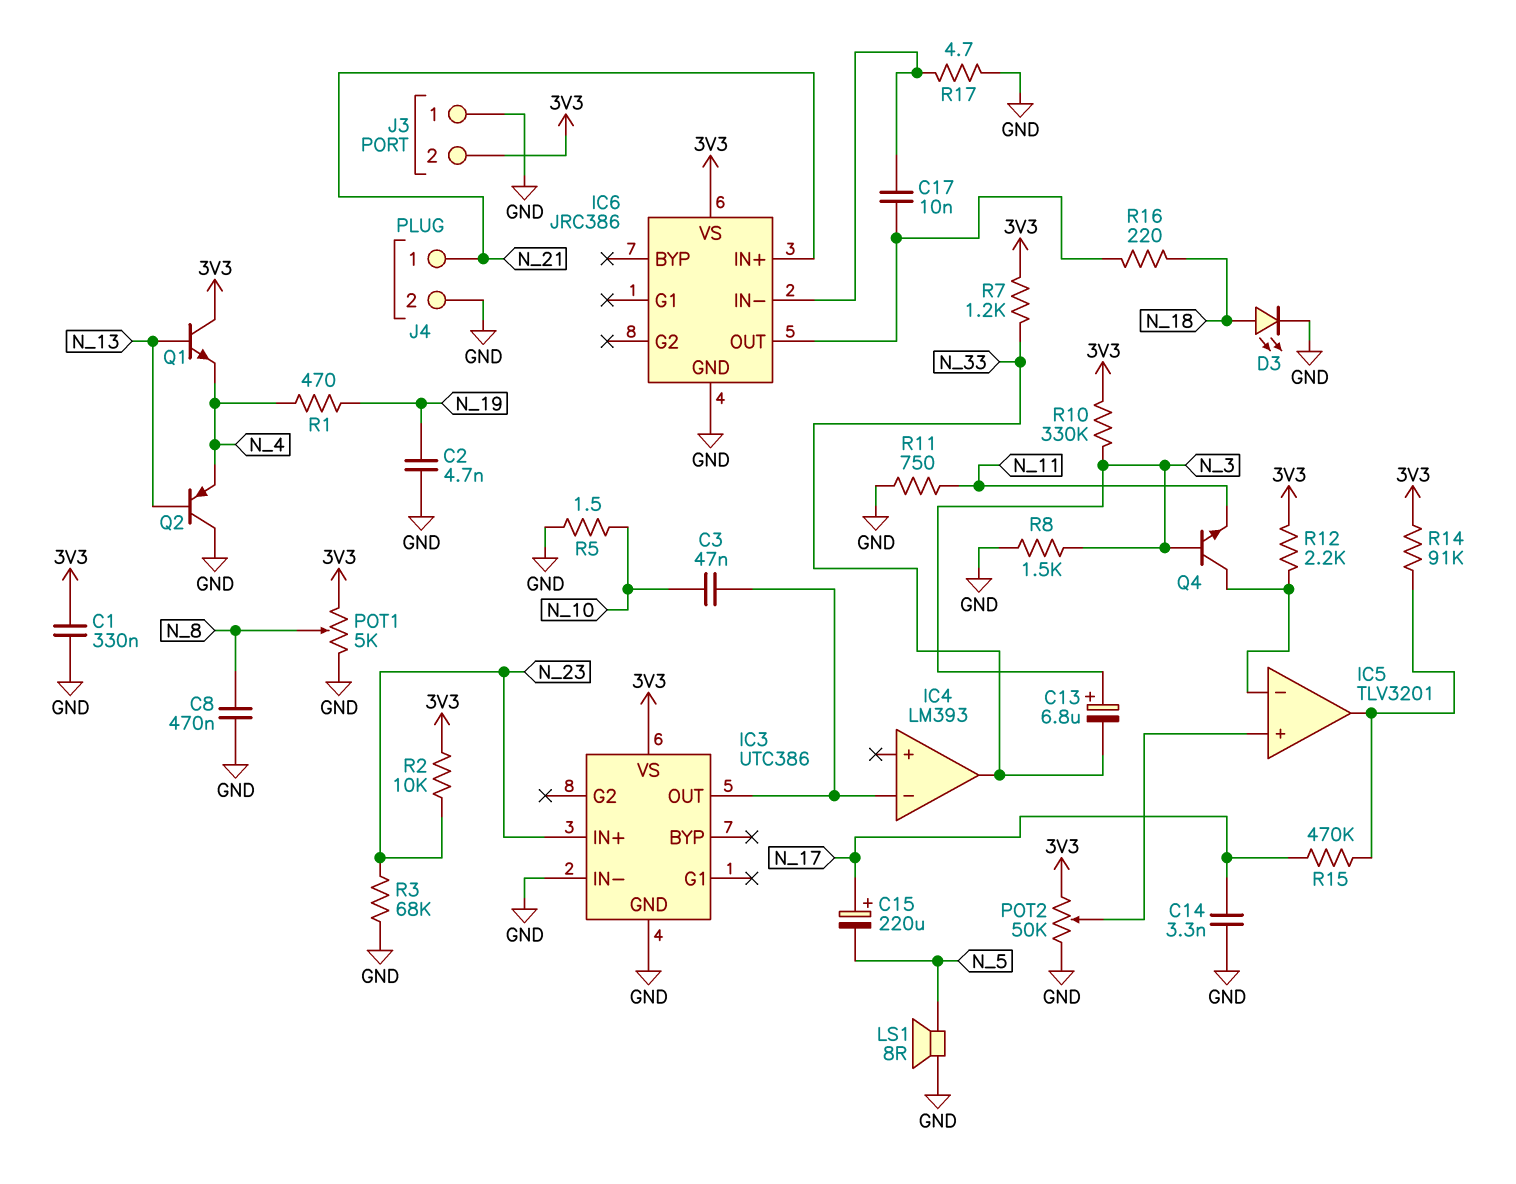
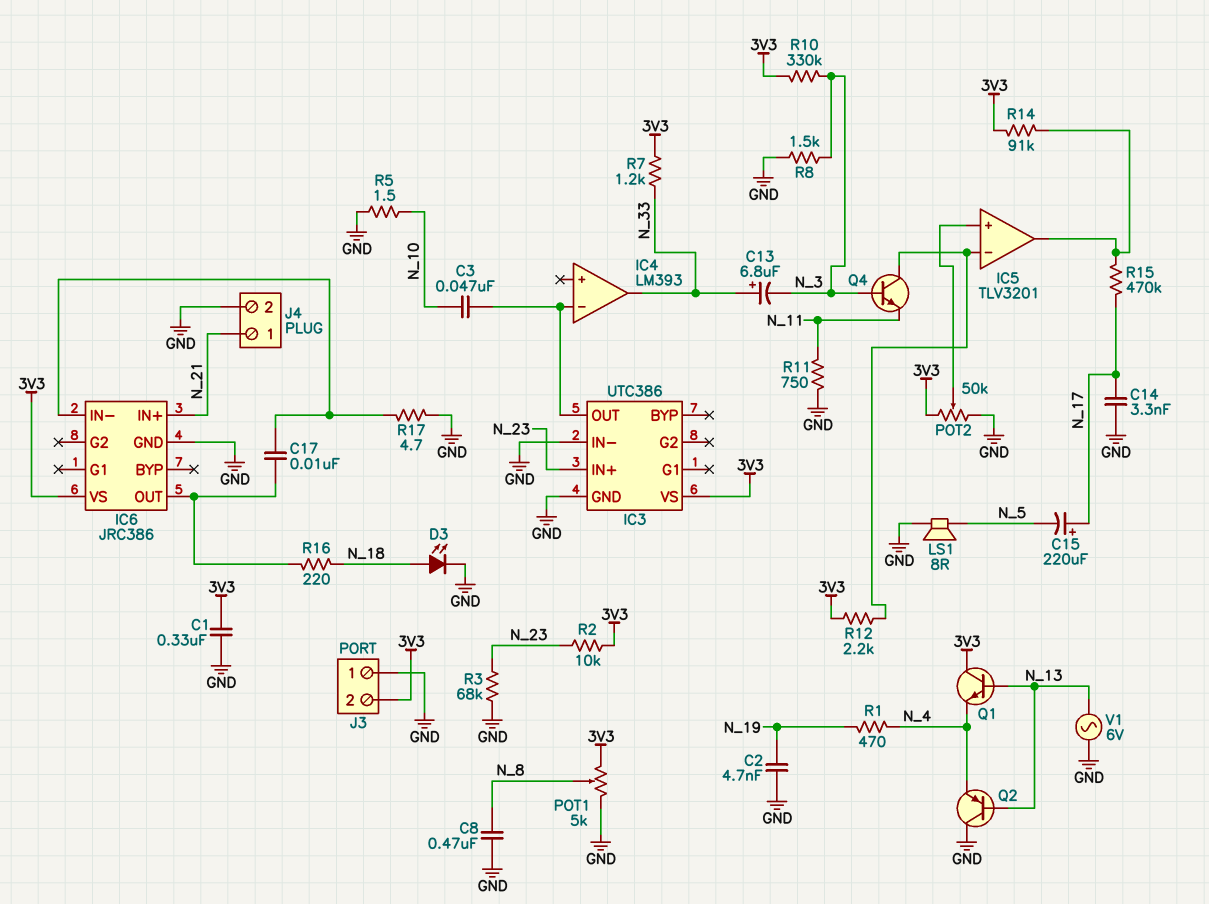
C13: 6.8uF (plus N_3, minus N_33) -> 6.8uF (plus N_33, minus N_3)
V1: none -> AC 6V (GND, N_13)

